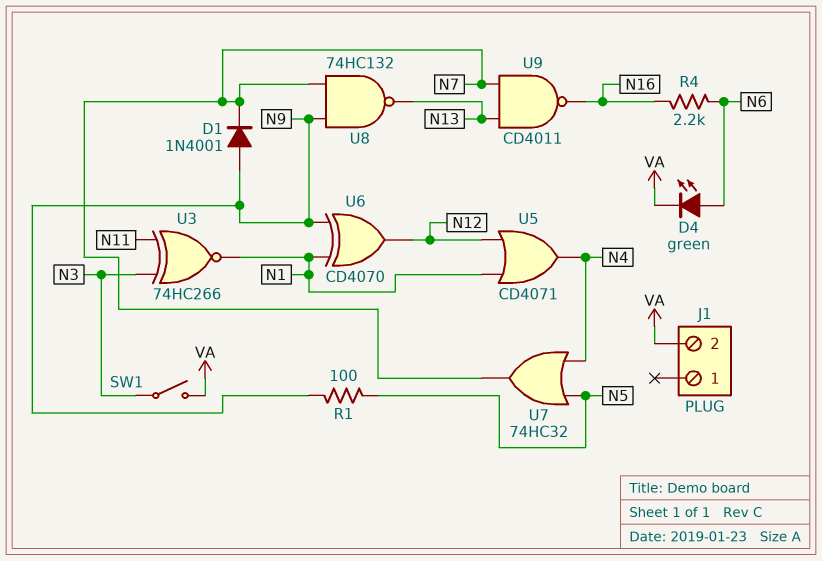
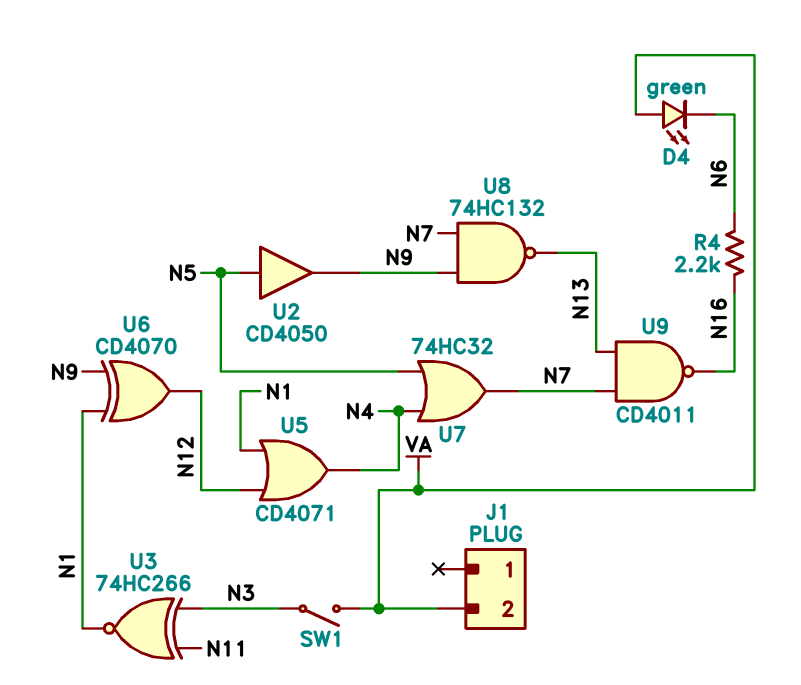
D1: diode 1N4001 (A N9, K N7) -> none
D4: LED green (A N6, K VA) -> LED green (A VA, K N6)
R1: 100 (N5, N9) -> none
U2: none -> buffer CD4050 (in N5, out N9)

